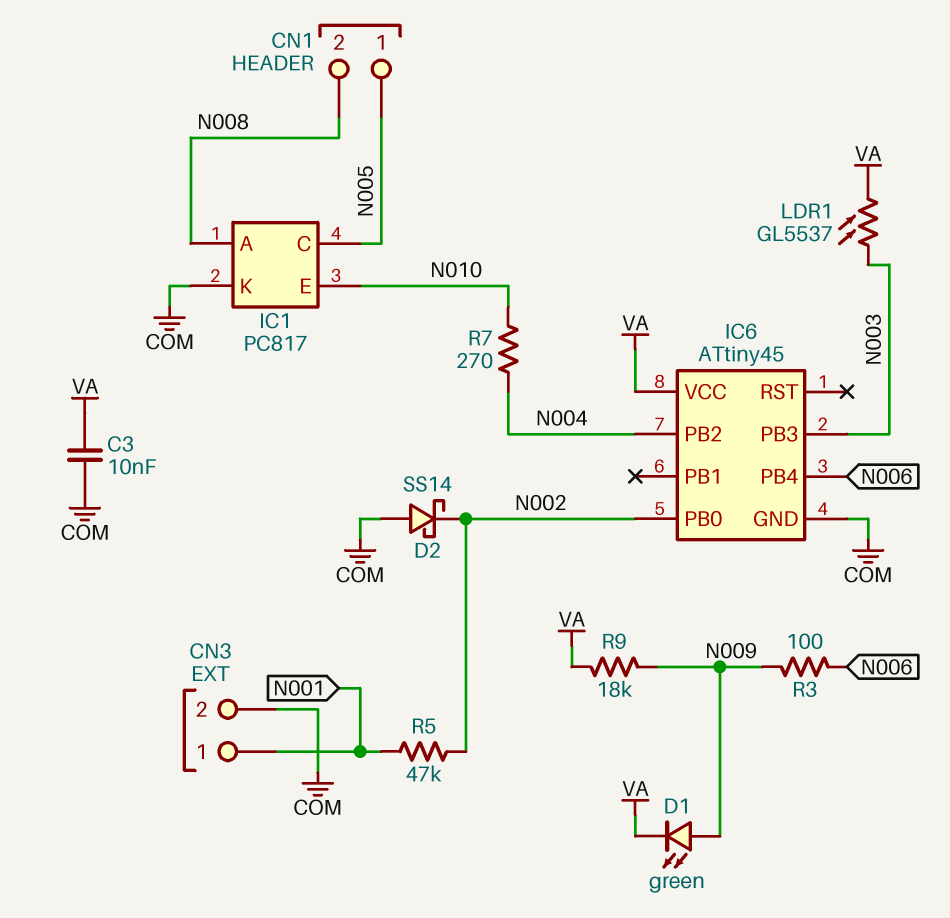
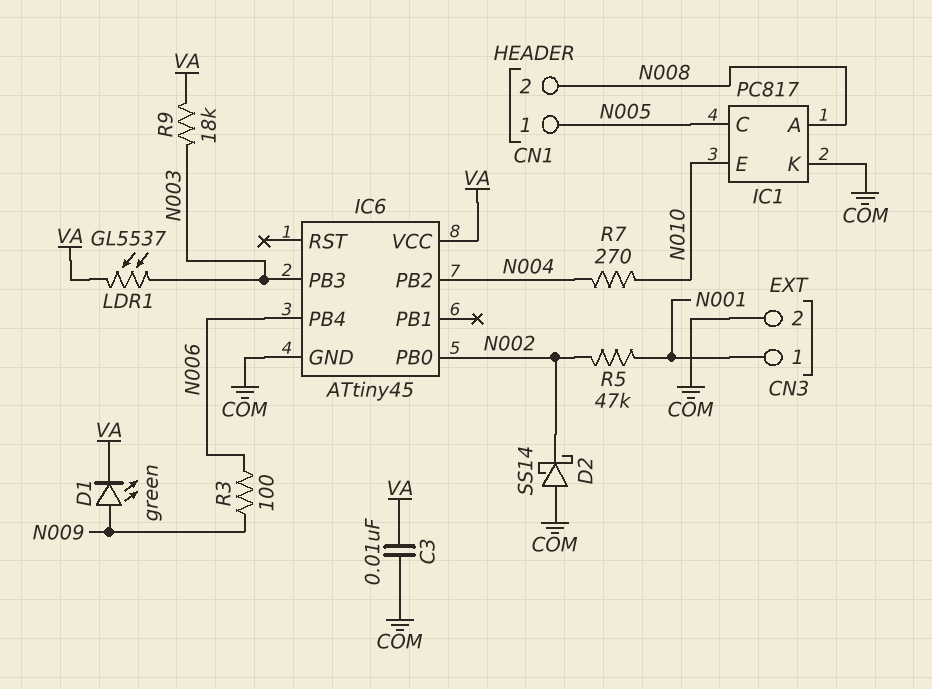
R9: 18k (N009, VA) -> 18k (N003, VA)

